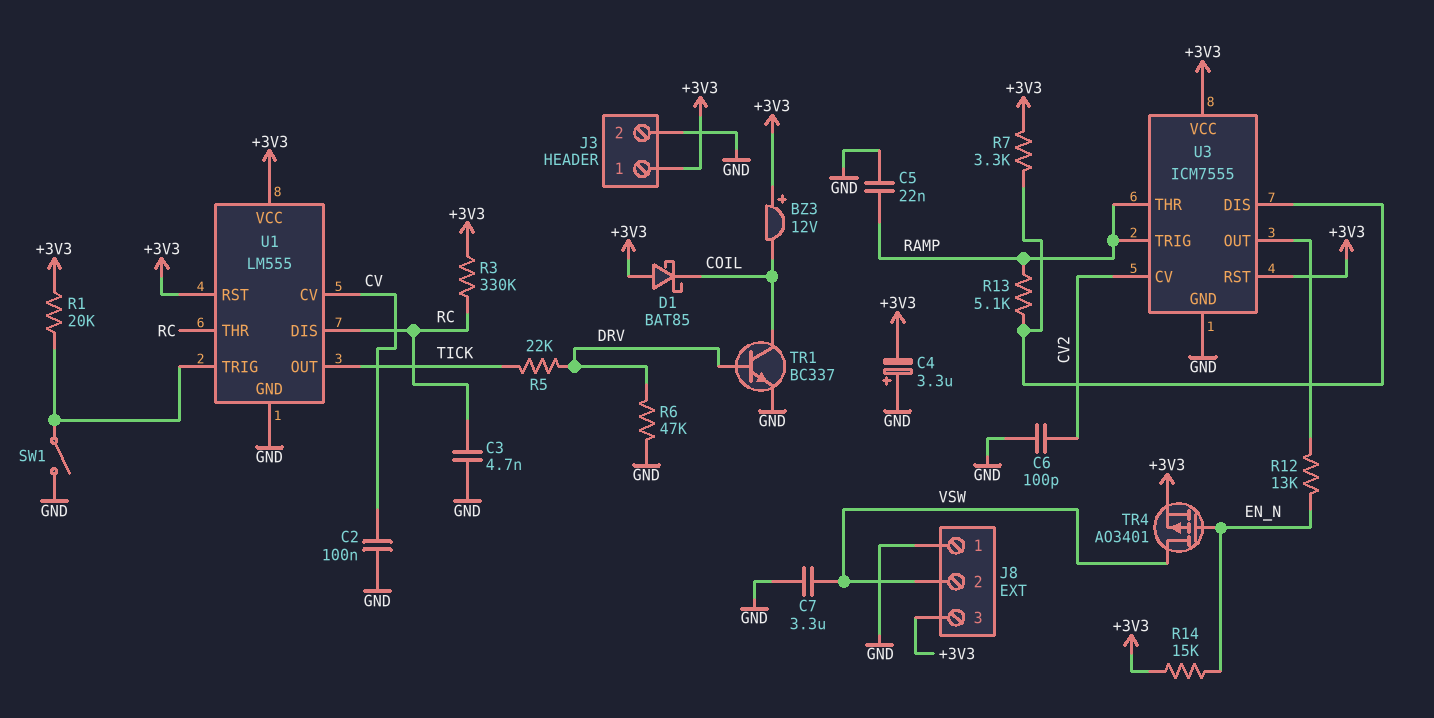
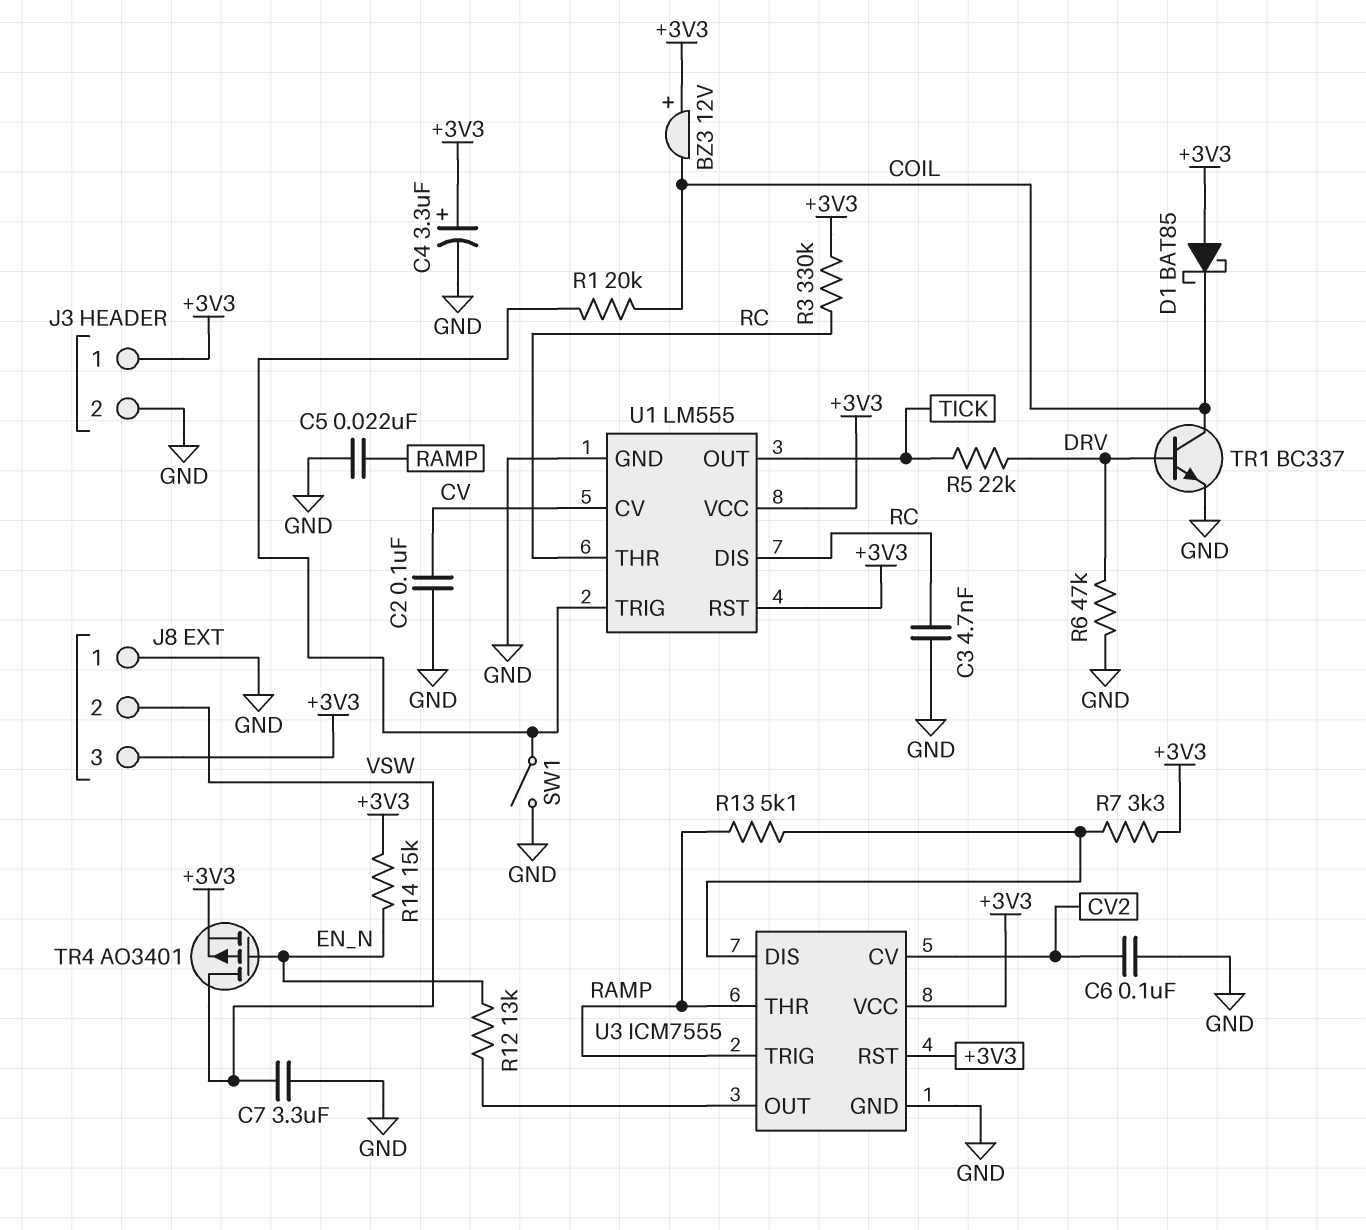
C4: 3.3uF (plus GND, minus +3V3) -> 3.3uF (plus +3V3, minus GND)
C6: 100pF (CV2, GND) -> 100nF (CV2, GND)
R1: 20k (+3V3, U1/TRIG) -> 20k (COIL, U1/TRIG)

